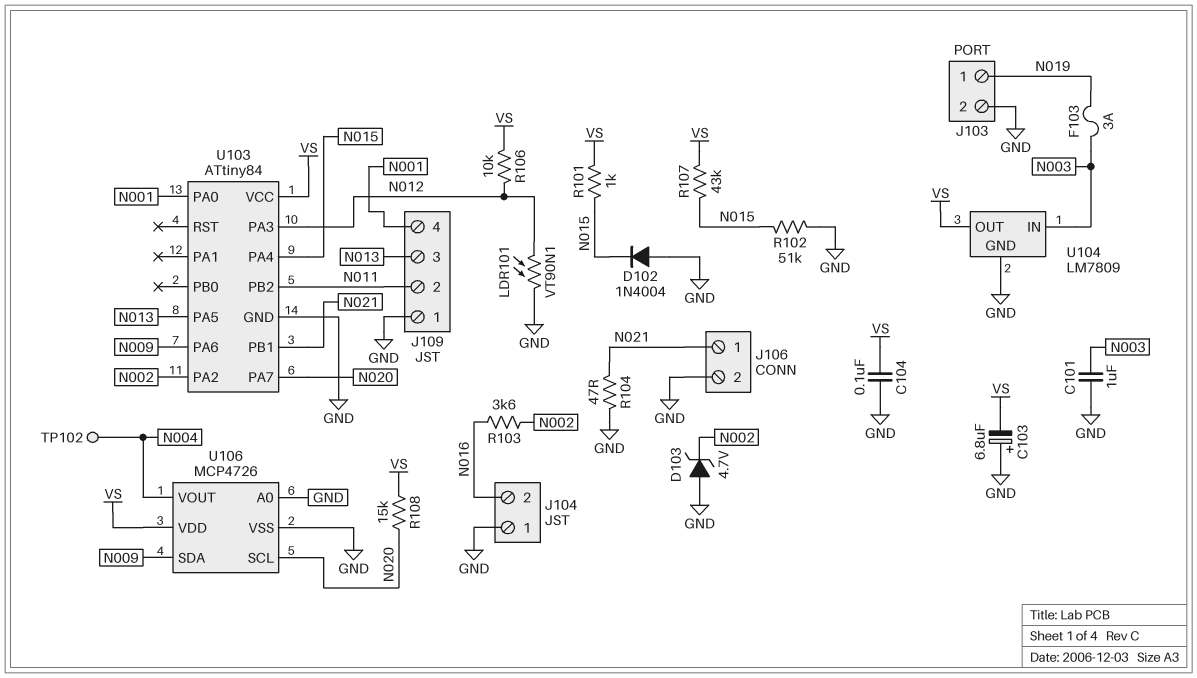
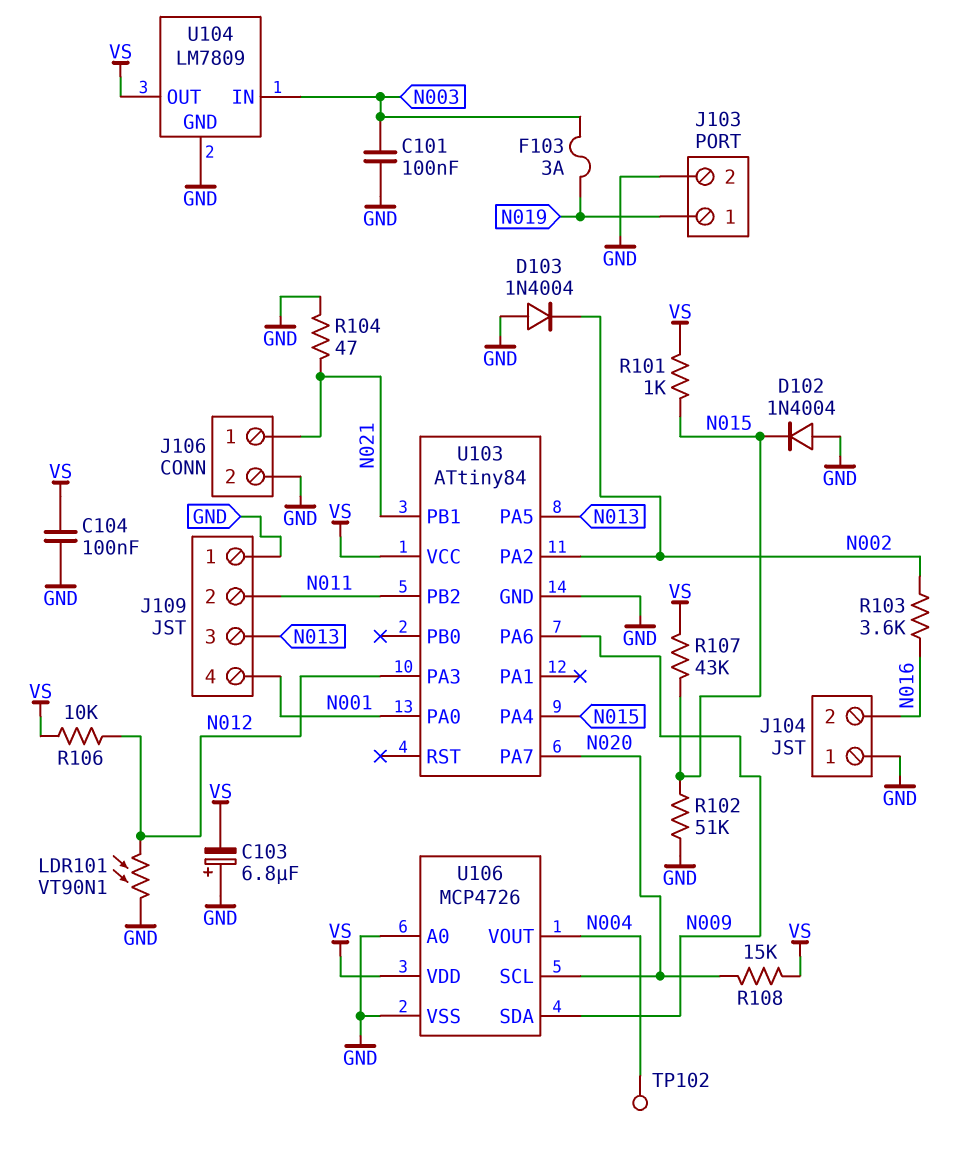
C101: 1uF (GND, N003) -> 100nF (GND, N003)
D103: zener 4.7V (A GND, K N002) -> diode 1N4004 (A GND, K N002)

